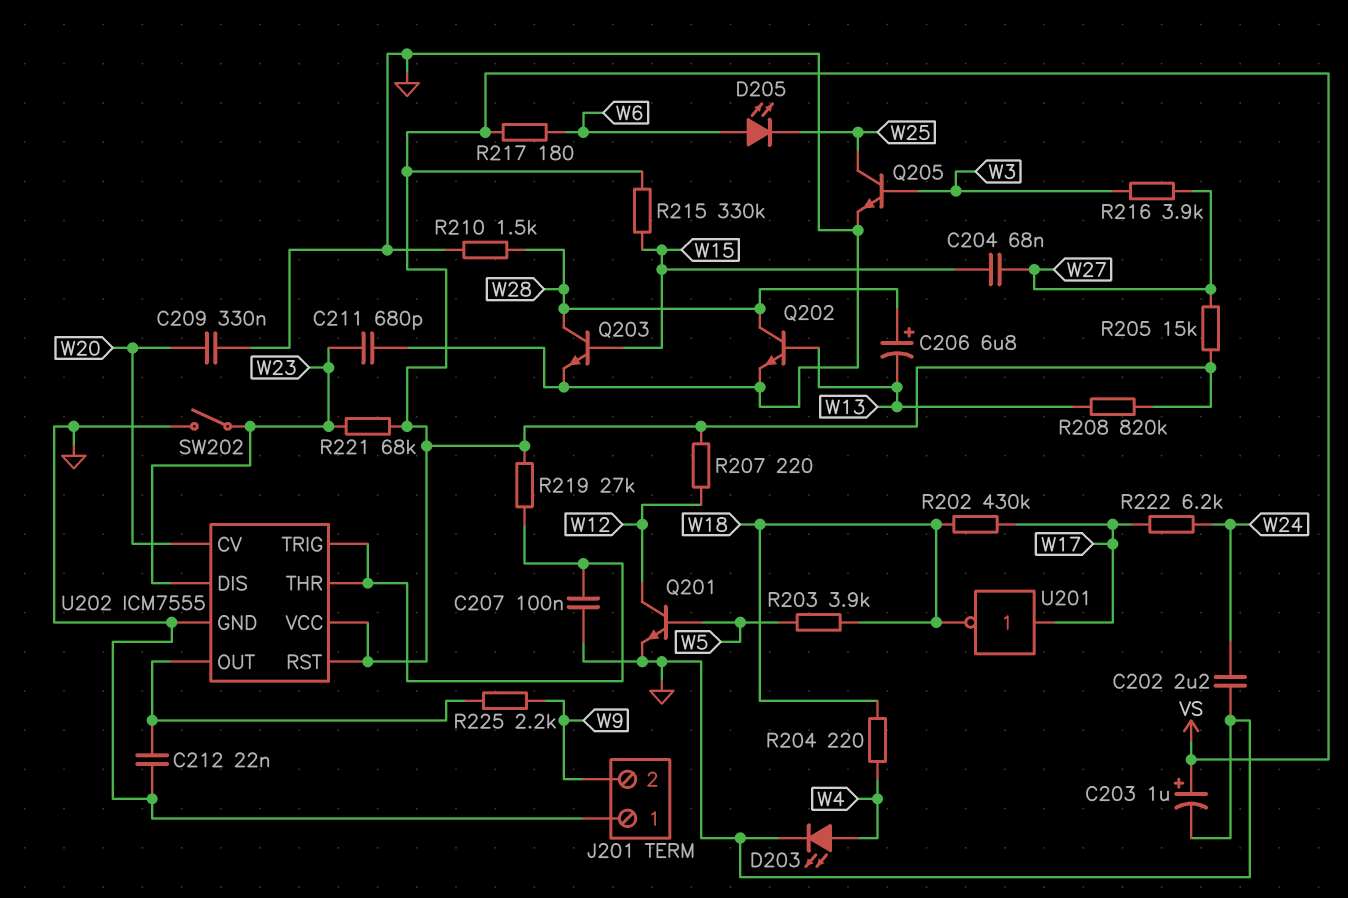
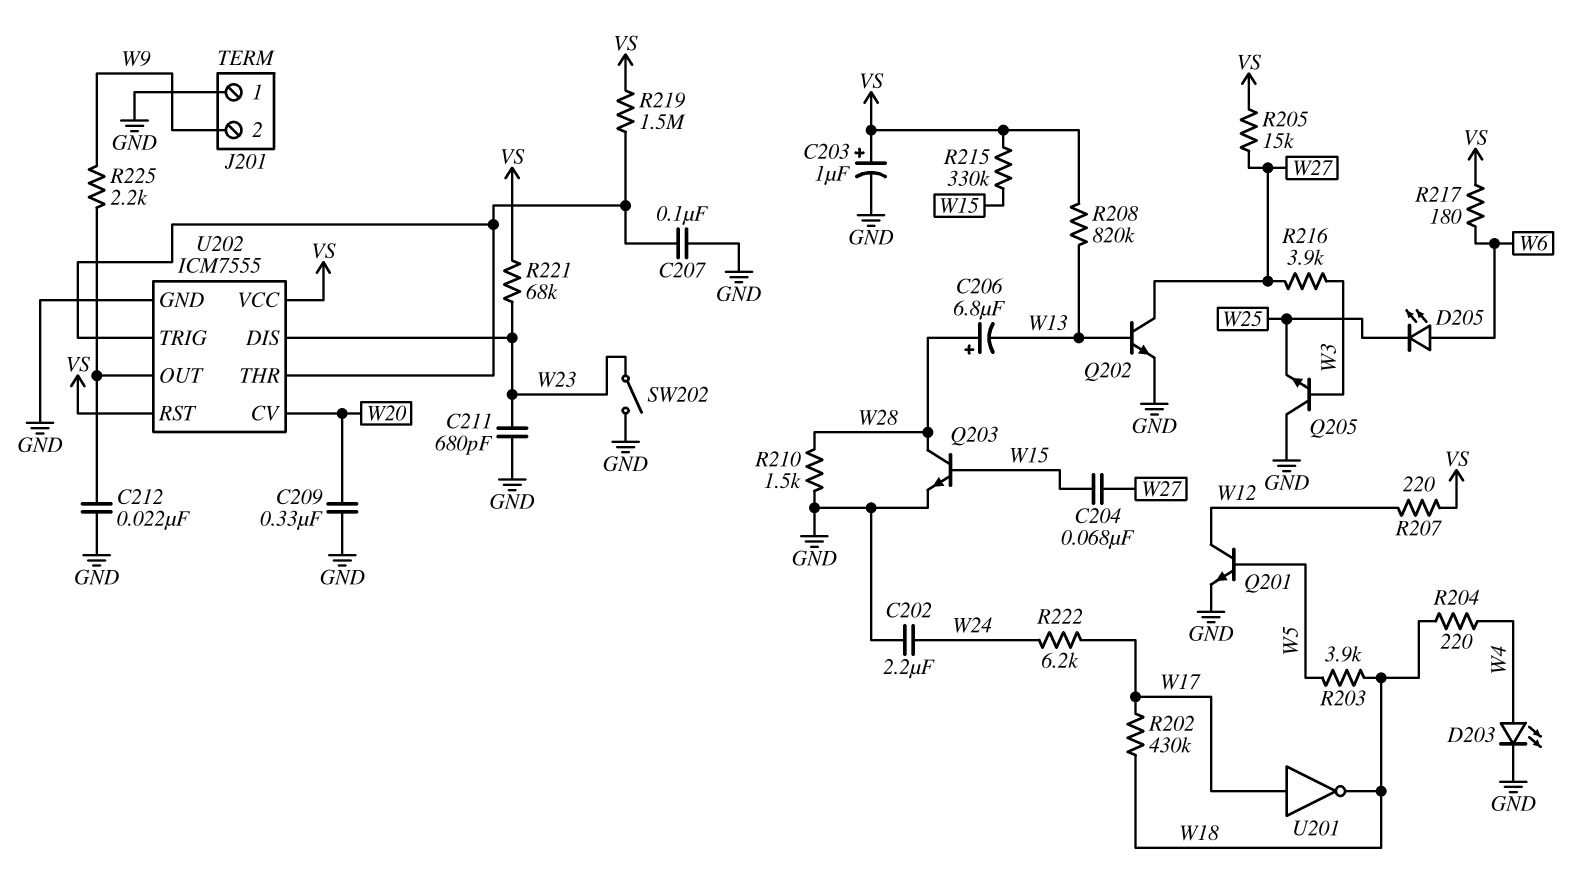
Q202: NPN (B W13, C W28, E GND) -> NPN (B W13, C W27, E GND)
Q205: NPN (B W3, C W25, E GND) -> NPN (B W3, C GND, E W25)
R219: 27k (U202/THR, VS) -> 1.5M (U202/THR, VS)

